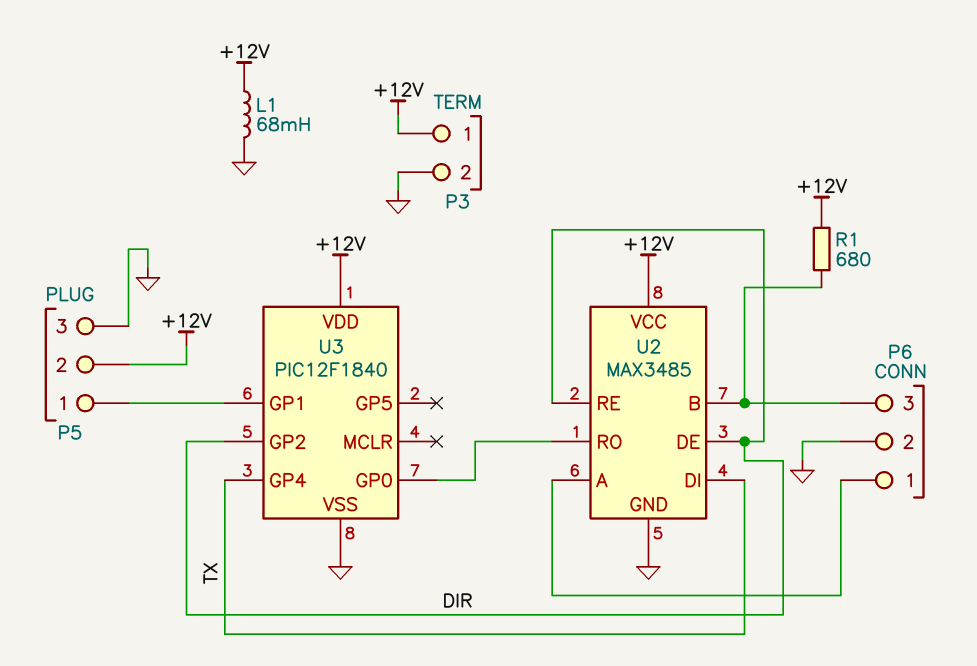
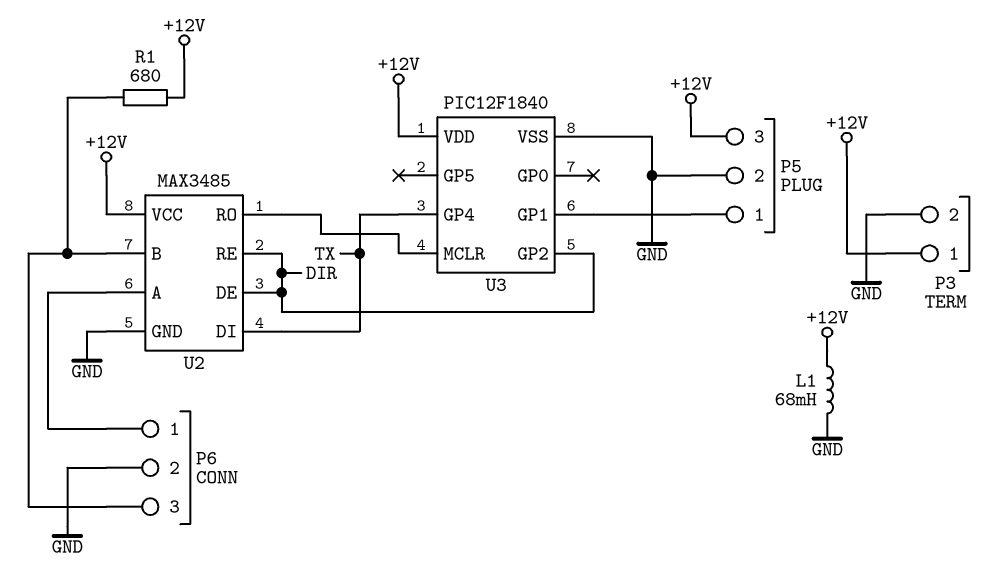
P5 pin 2: +12V -> GND
P5 pin 3: GND -> +12V
U3 pin GP0: U2/RO -> none
U3 pin MCLR: none -> U2/RO

